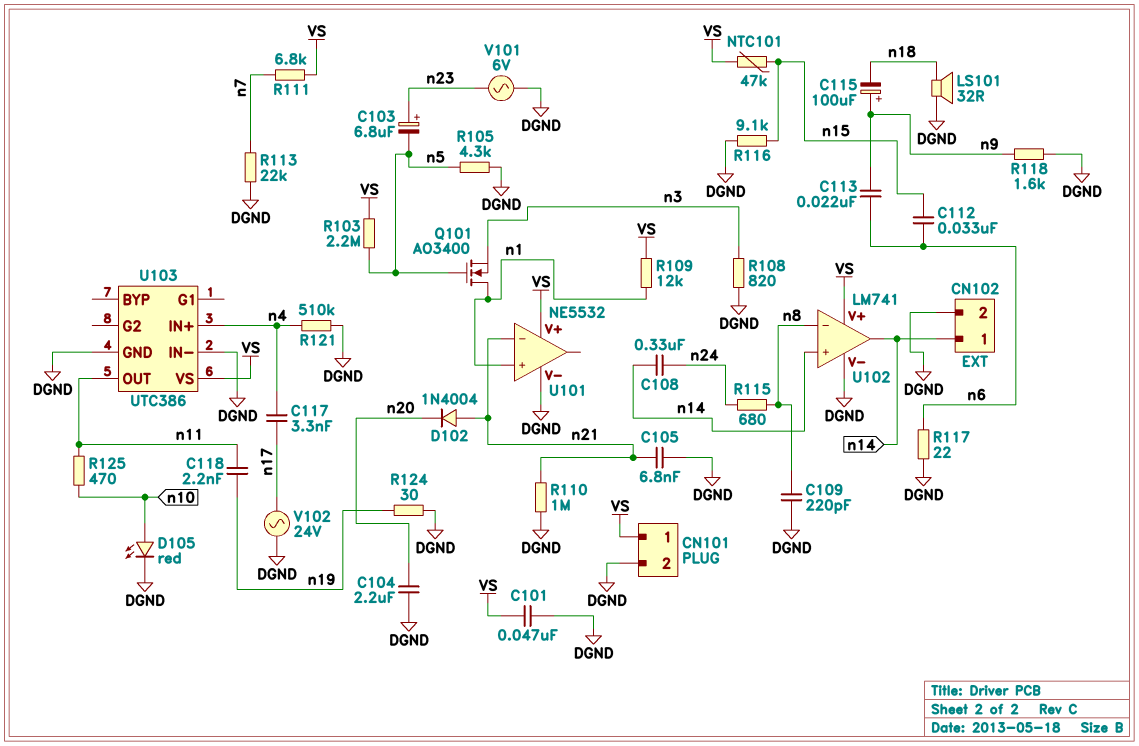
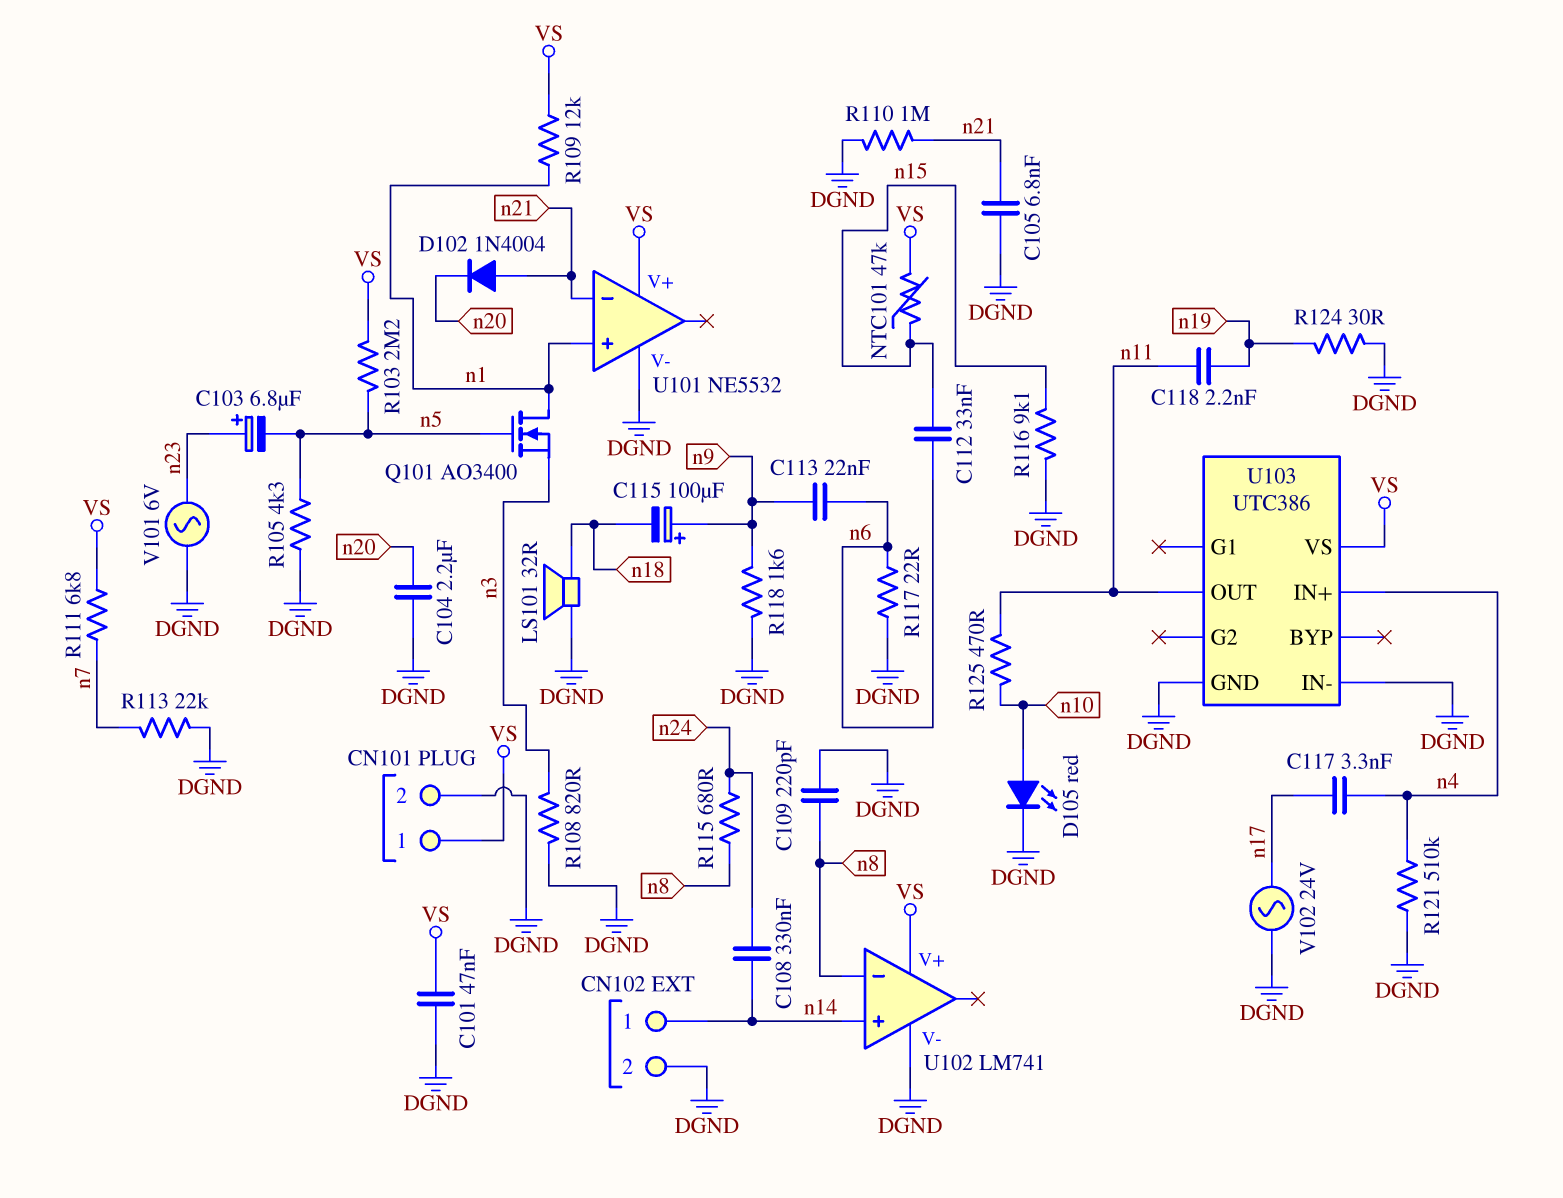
U102 pin out: n14 -> none

